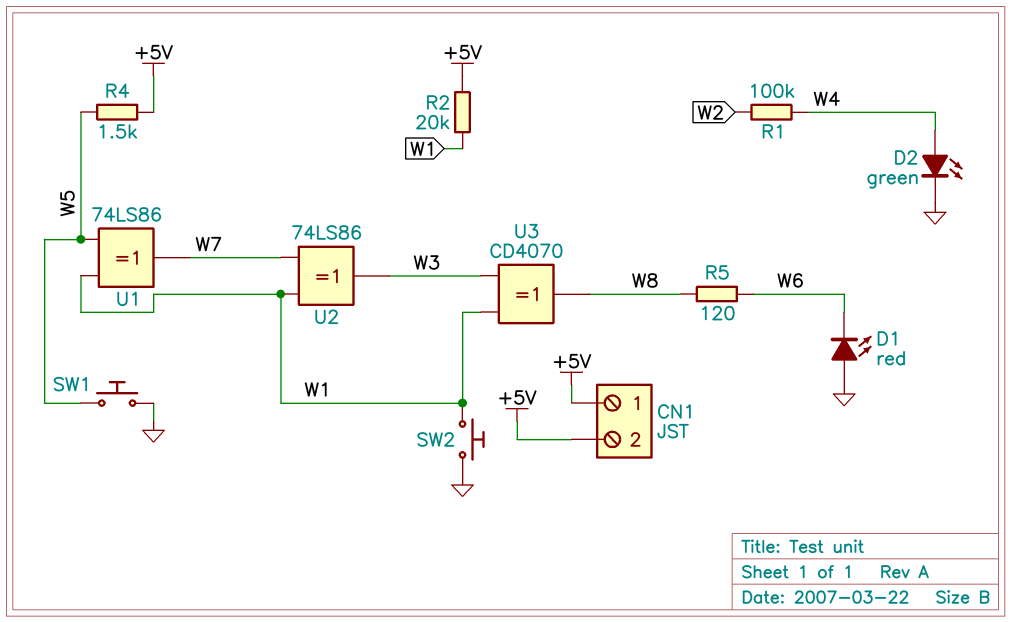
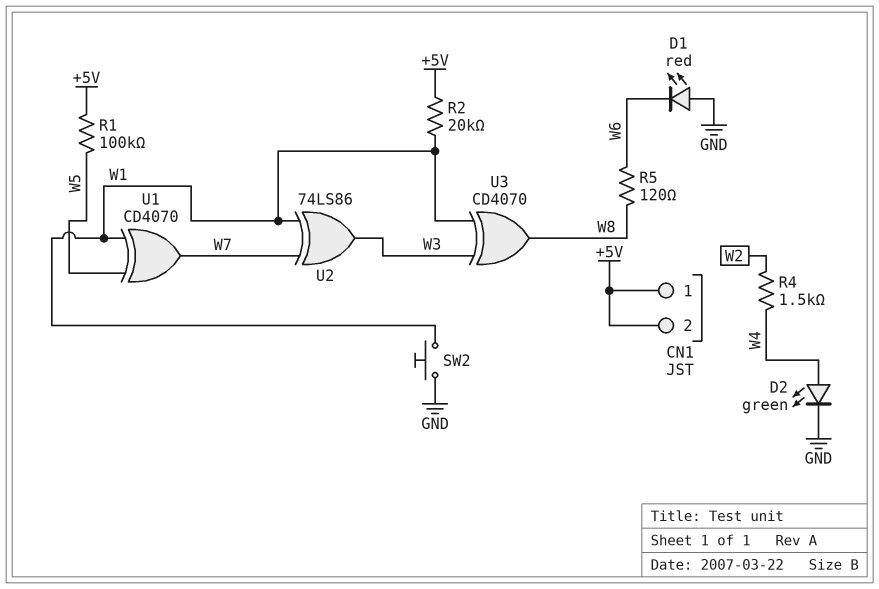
R1: 100k (W2, W4) -> 100k (+5V, W5)
R4: 1.5k (+5V, W5) -> 1.5k (W2, W4)
SW1: button (GND, W5) -> none
U1: XOR 74LS86 (in W1, in W5, out W7) -> XOR CD4070 (in W1, in W5, out W7)

